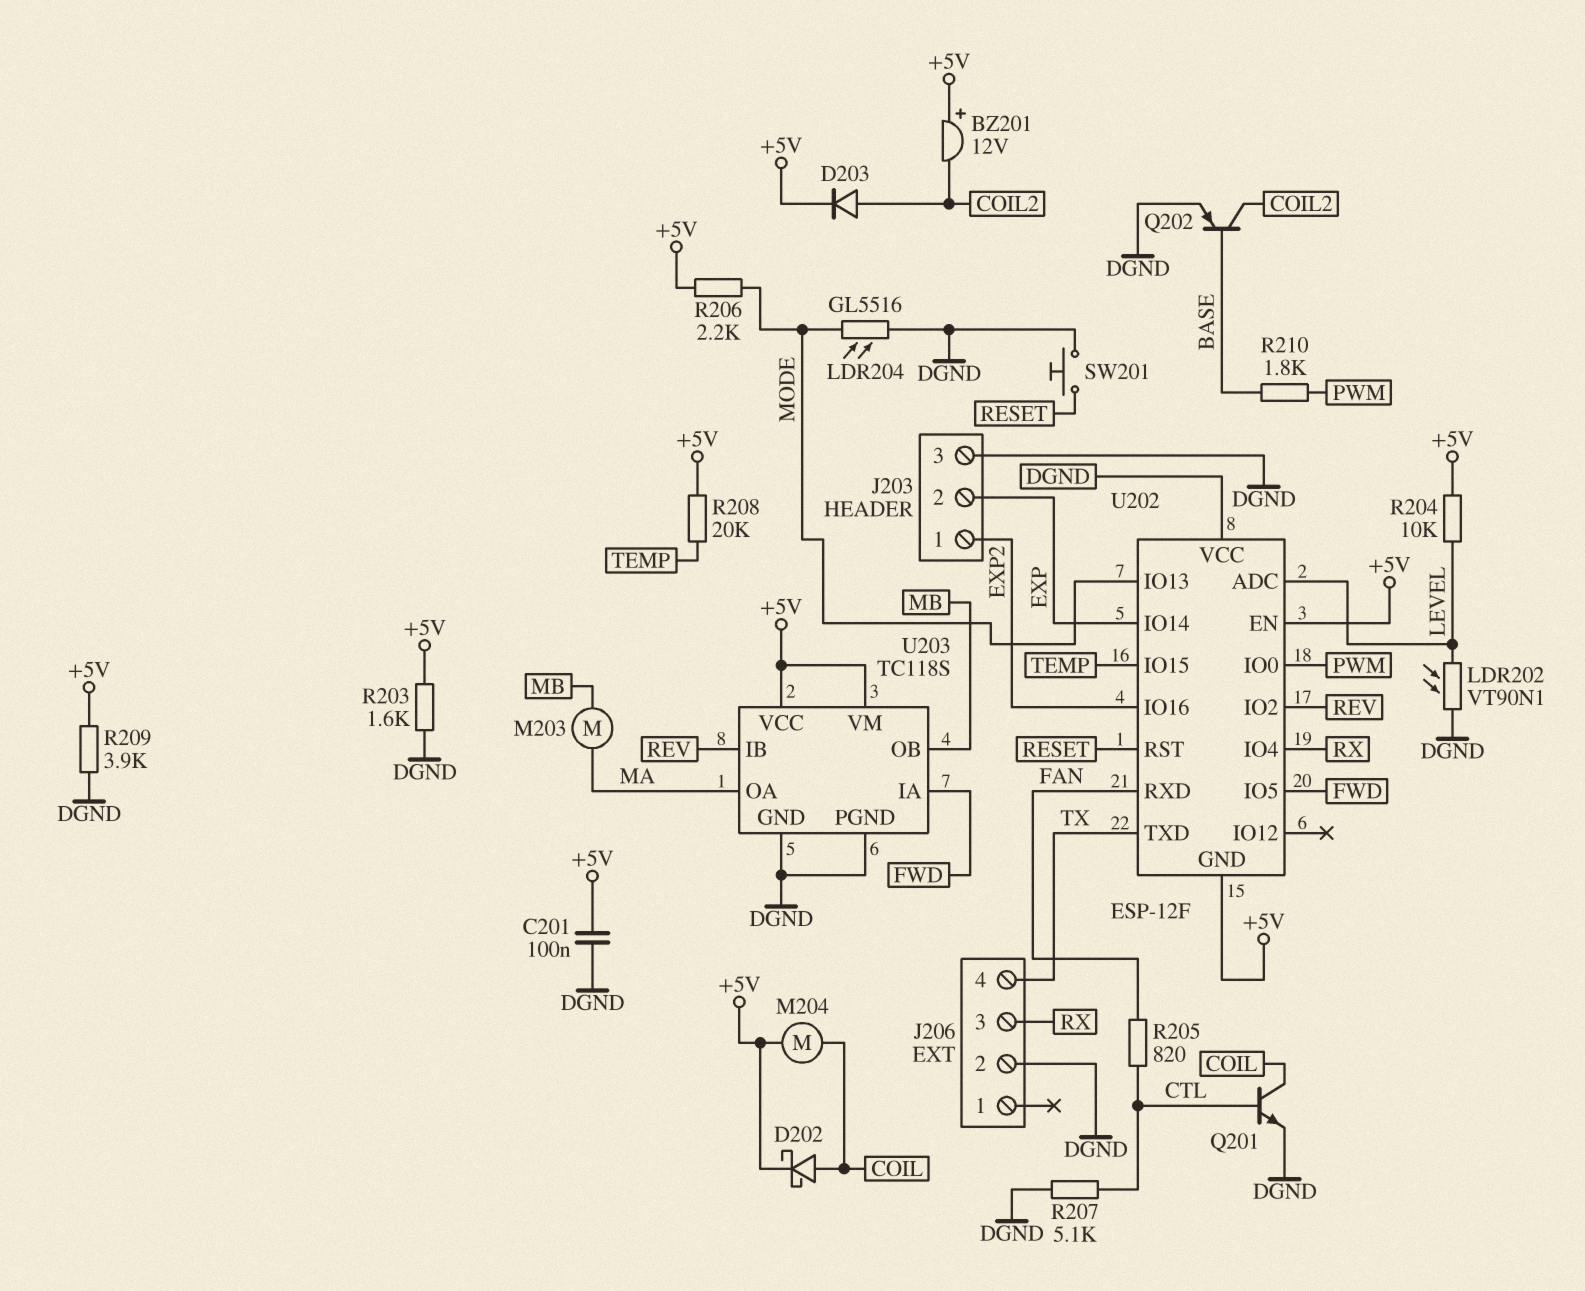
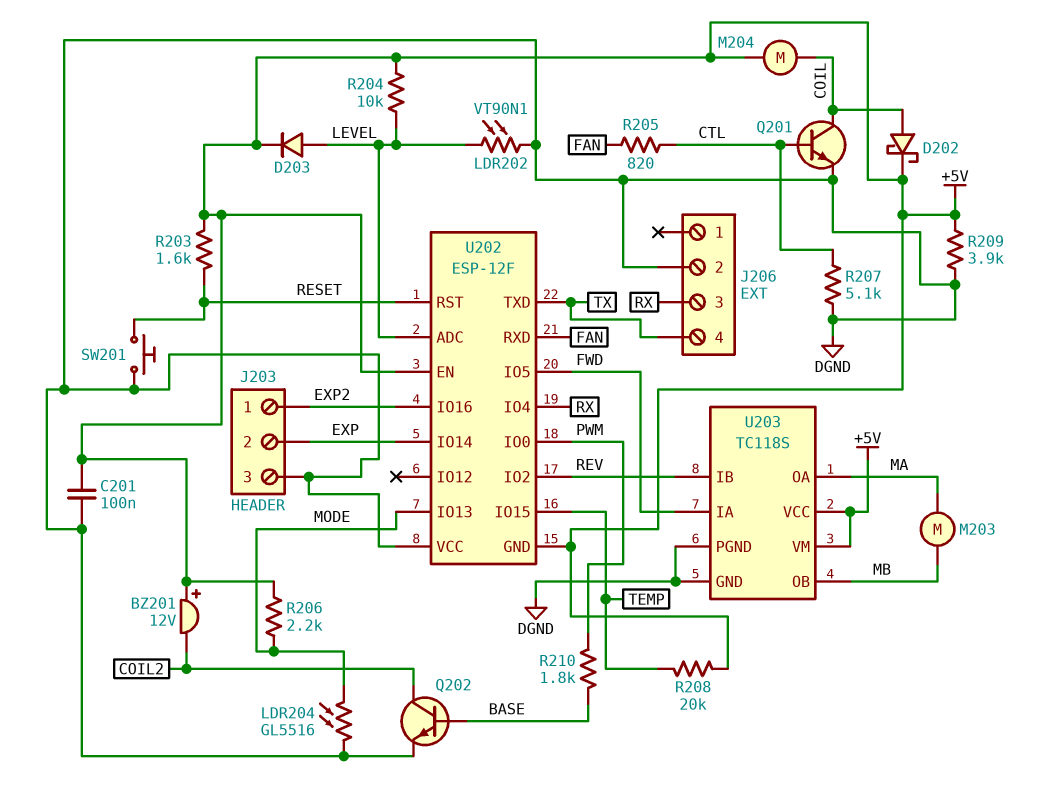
D203: diode (A COIL2, K +5V) -> diode (A LEVEL, K +5V)
Q202: PNP (B BASE, C COIL2, E DGND) -> NPN (B BASE, C COIL2, E DGND)
R203: 1.6k (+5V, DGND) -> 1.6k (+5V, RESET)

